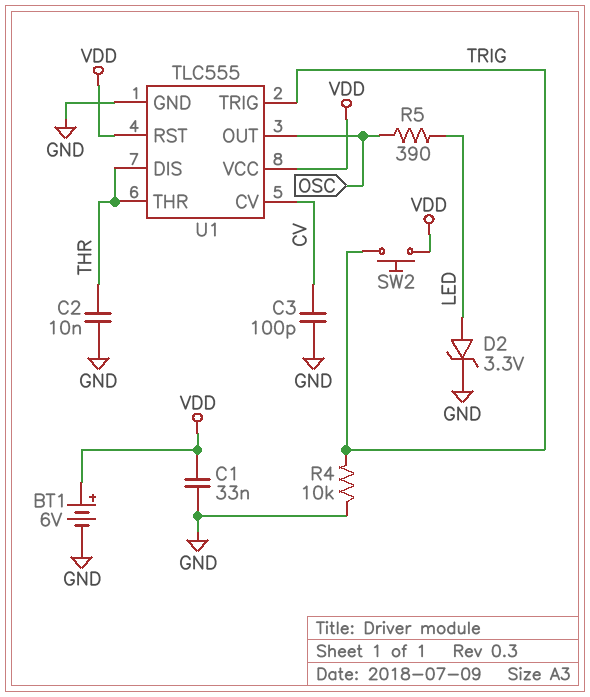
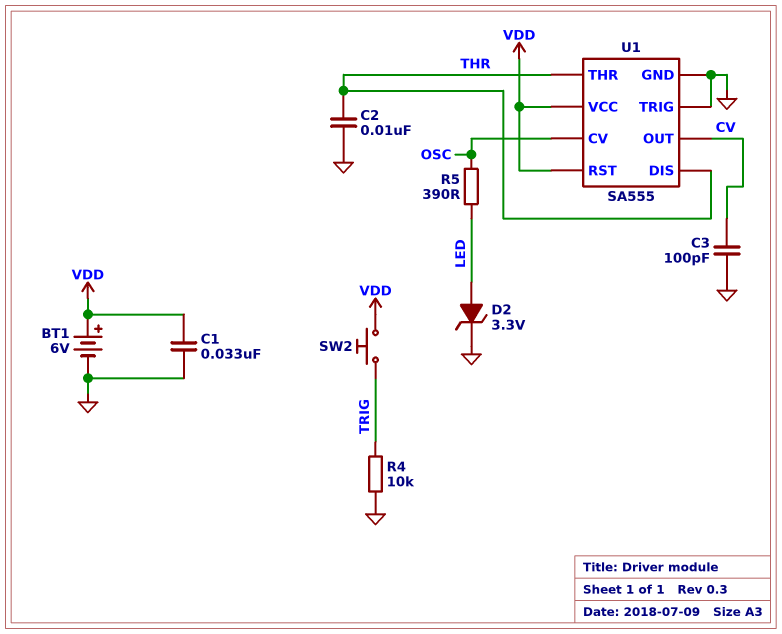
U1: TLC555 -> SA555
U1 pin CV: CV -> OSC
U1 pin OUT: OSC -> CV
U1 pin TRIG: TRIG -> GND

